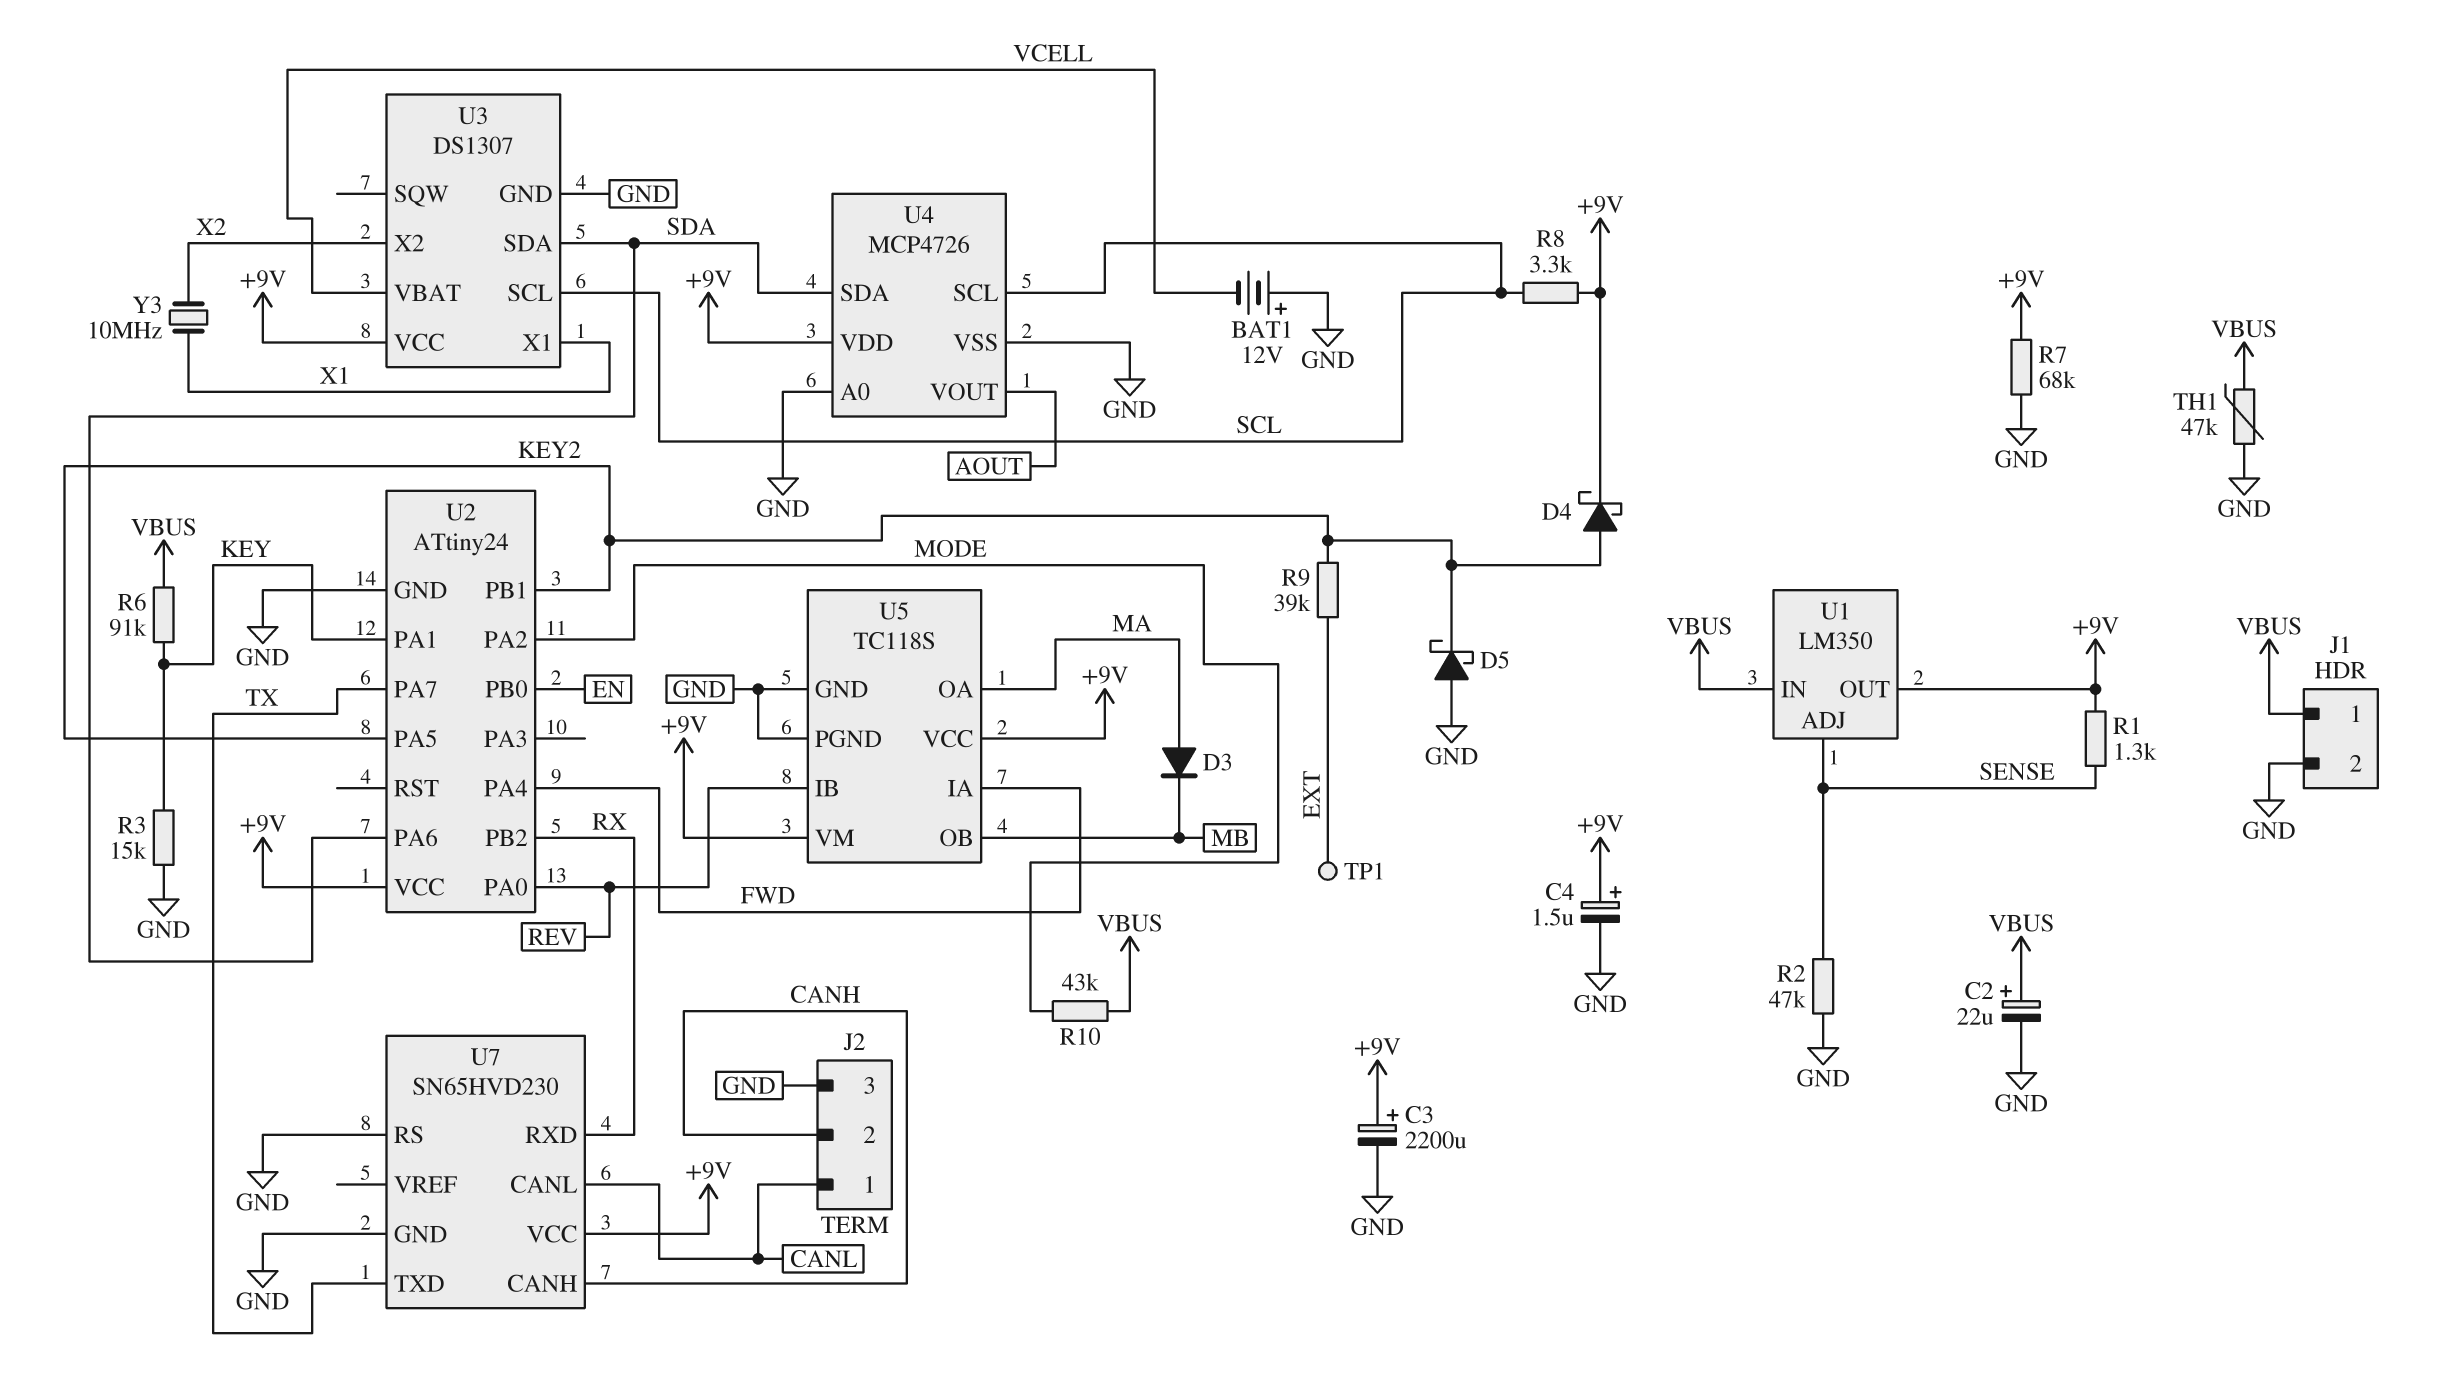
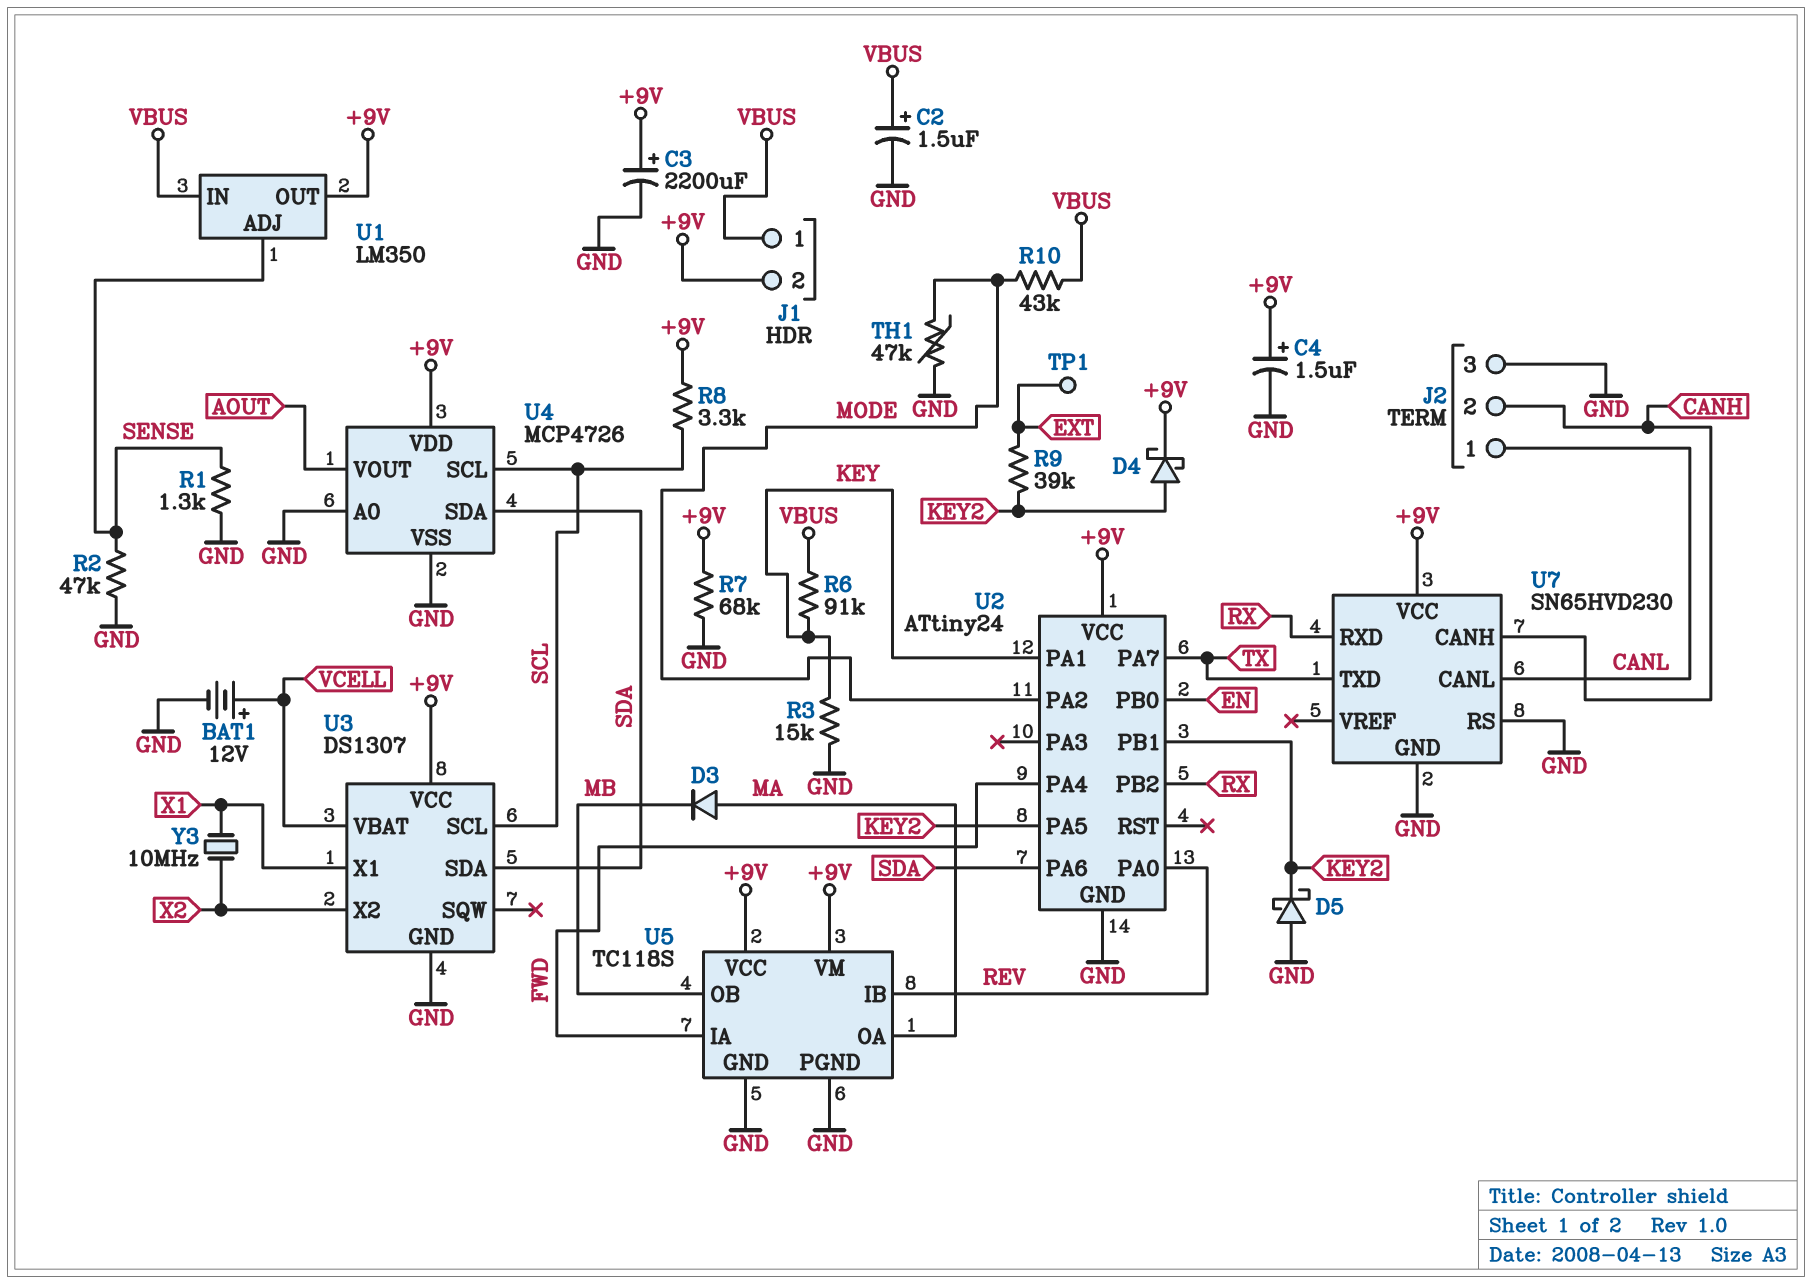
BAT1: 12V (plus GND, minus VCELL) -> 12V (plus VCELL, minus GND)
C2: 22uF (plus VBUS, minus GND) -> 1.5uF (plus VBUS, minus GND)
J1 pin 2: GND -> +9V
R1: 1.3k (+9V, SENSE) -> 1.3k (GND, SENSE)
TH1: 47k (GND, VBUS) -> 47k (GND, MODE)

